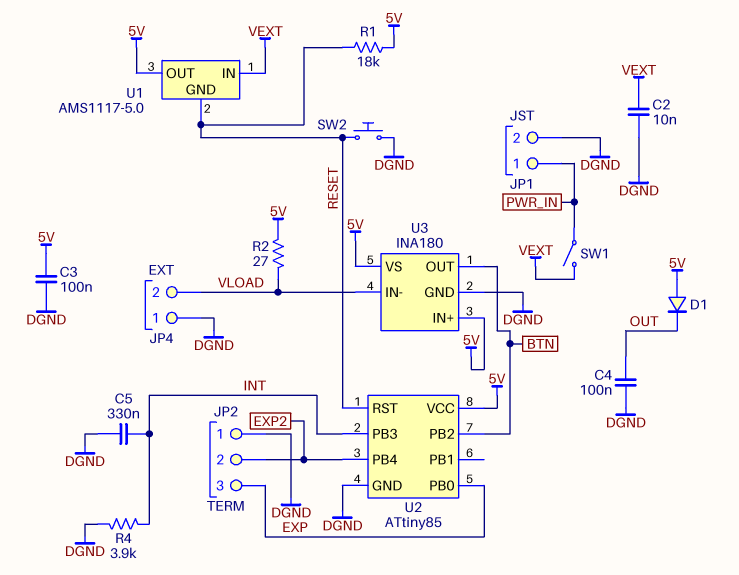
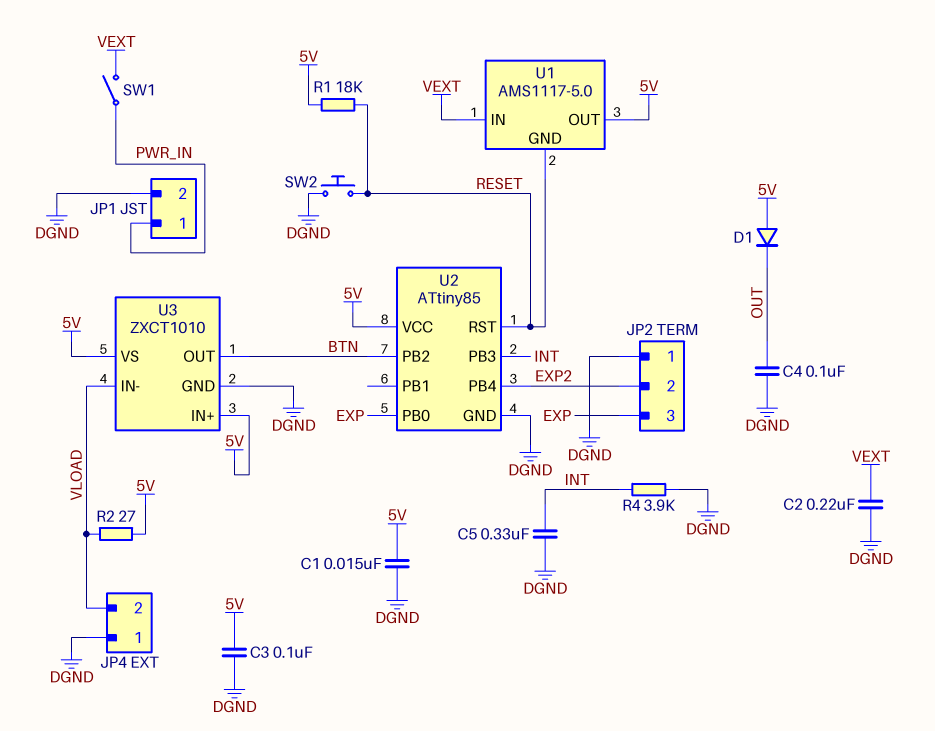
C1: none -> 15nF (5V, DGND)
C2: 10nF (DGND, VEXT) -> 220nF (DGND, VEXT)
U3: INA180 -> ZXCT1010

